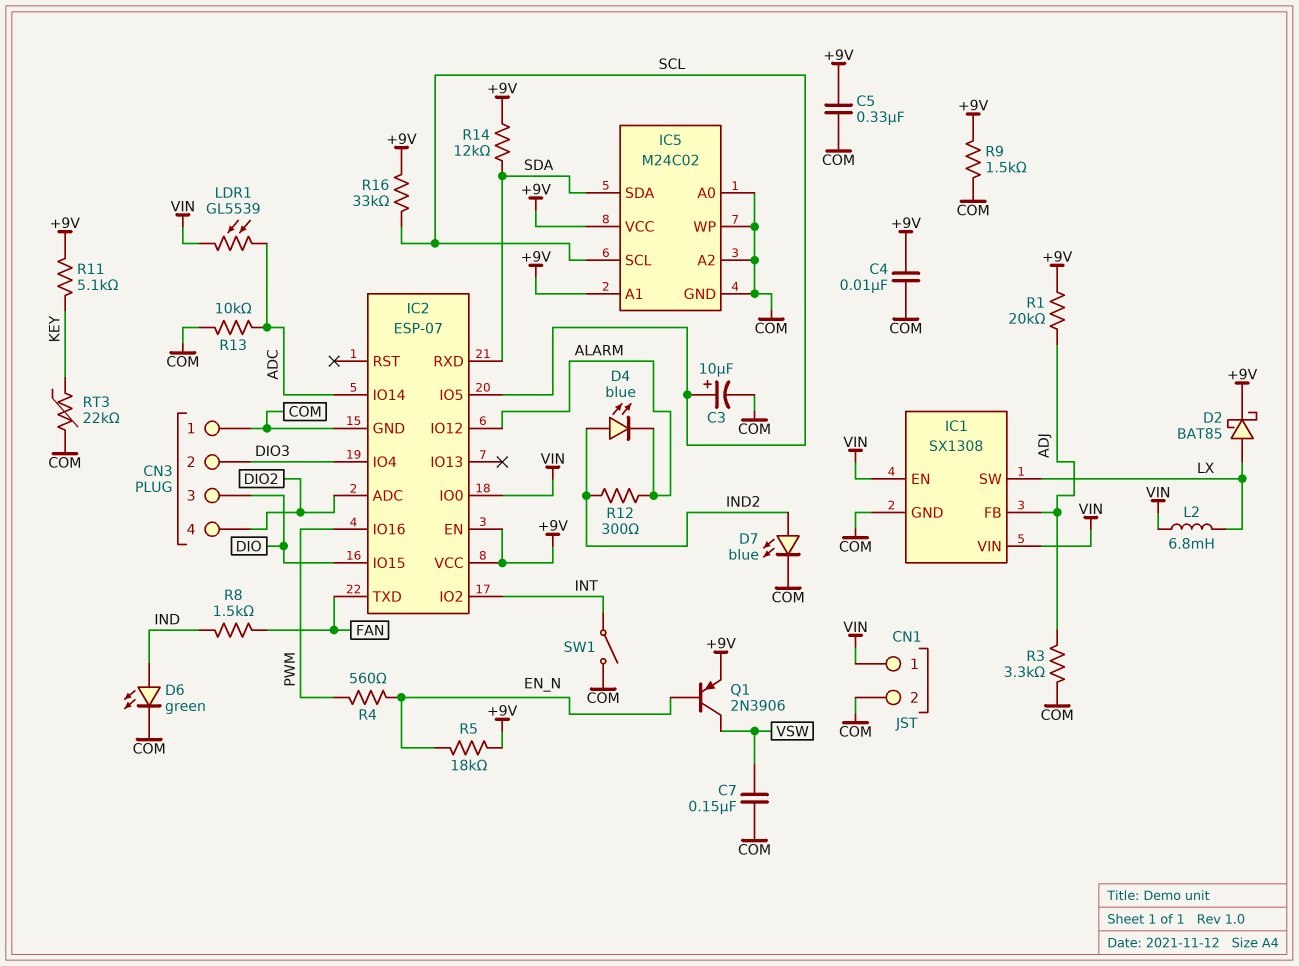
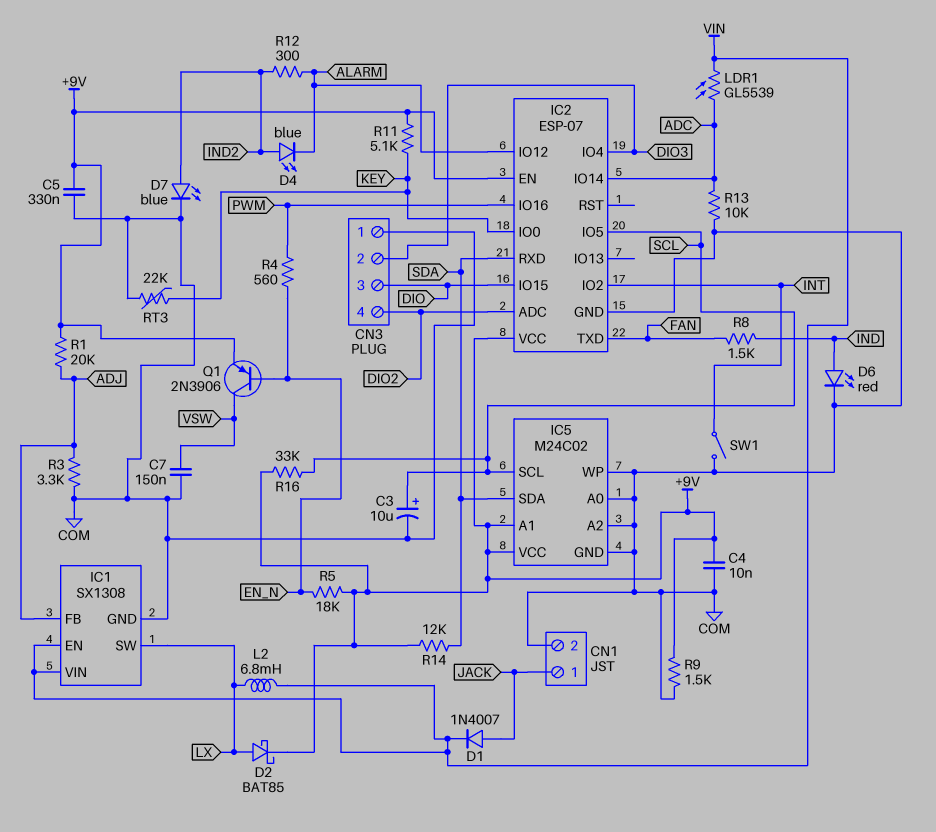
CN1 pin 1: VIN -> JACK
D1: none -> diode 1N4007 (A JACK, K VIN)
D6: LED green (A IND, K COM) -> LED red (A IND, K COM)
IC2 pin IO0: VIN -> KEY

